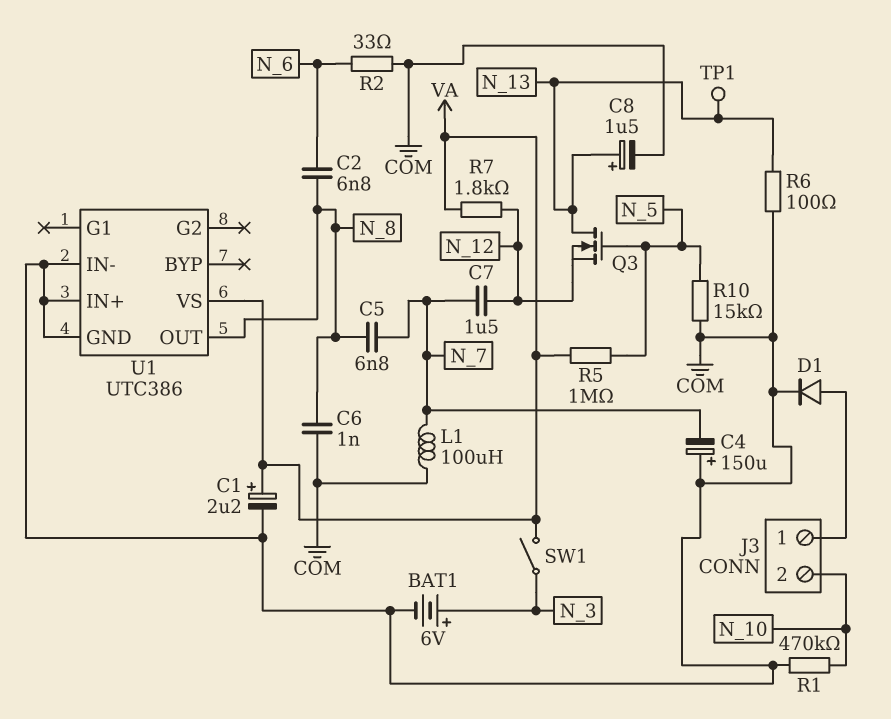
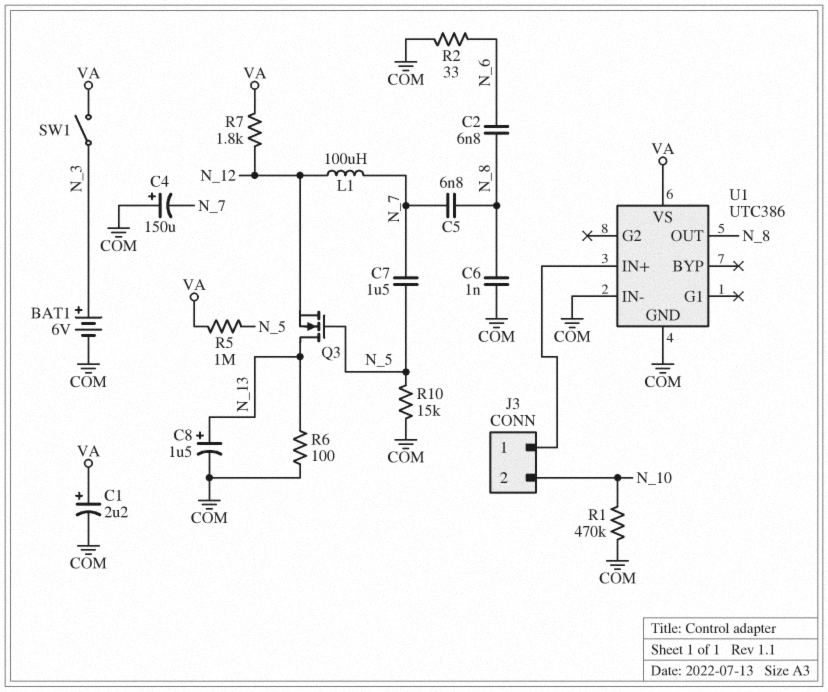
C7: 1.5uF (N_7, N_12) -> 1.5uF (N_5, N_7)
D1: diode (A J3/1, K COM) -> none
L1: 100uH (COM, N_7) -> 100uH (N_7, N_12)
TP1: test point (N_13) -> none
U1 pin IN+: COM -> J3/1

